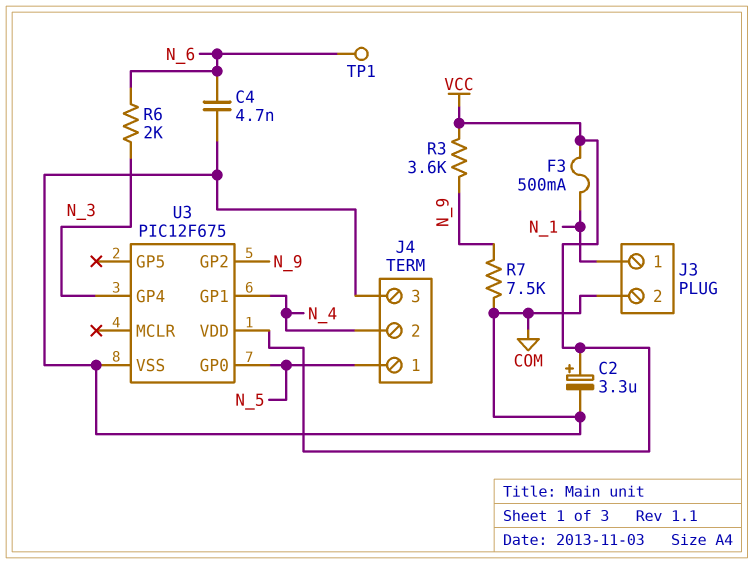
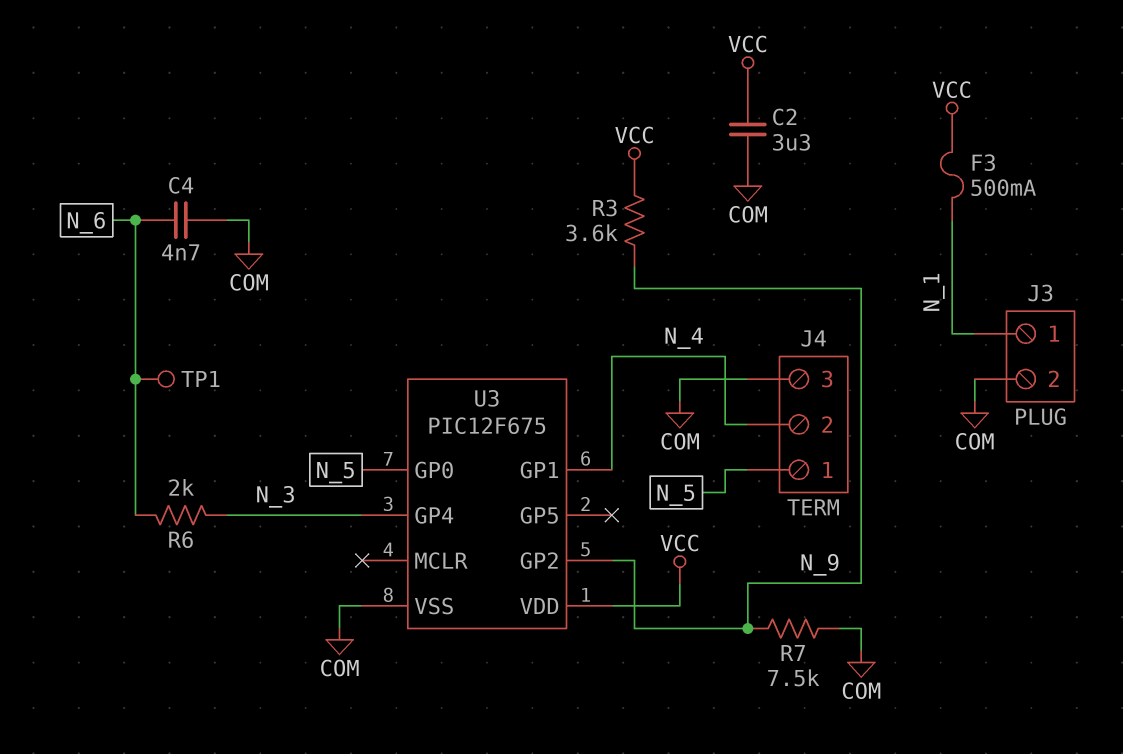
C2: 3.3uF (plus VCC, minus COM) -> 3.3uF (COM, VCC)

